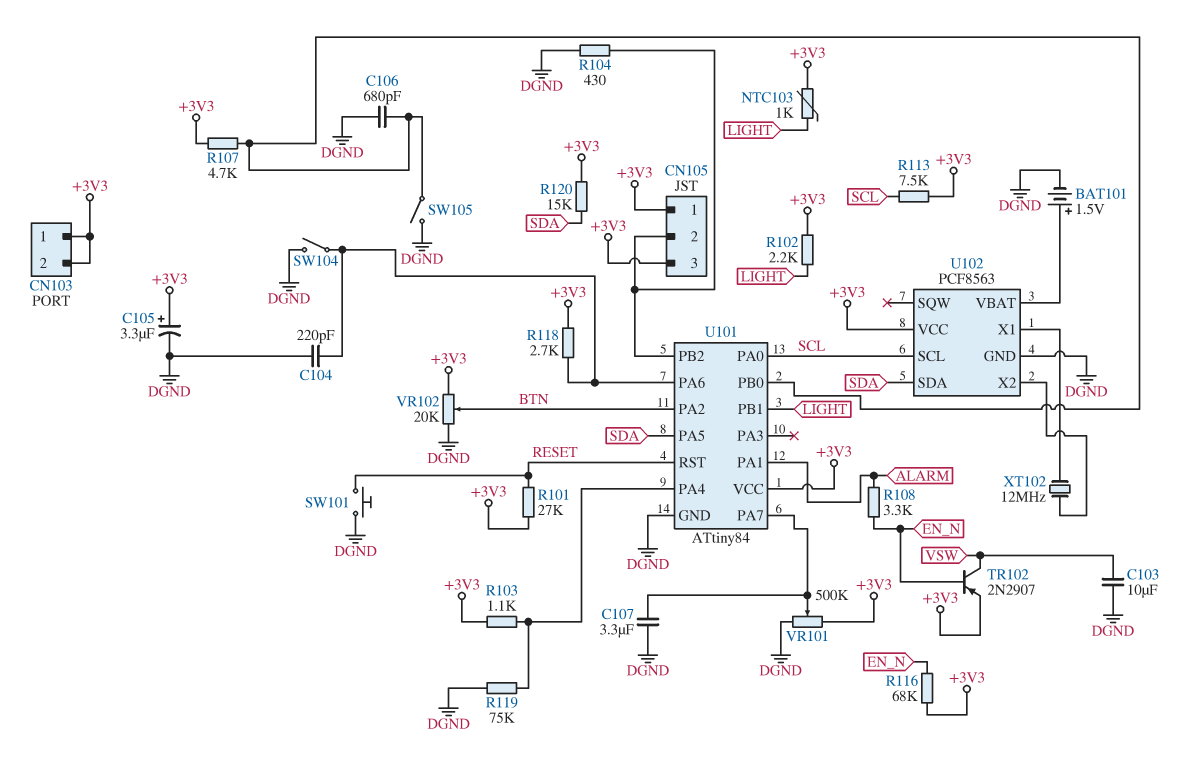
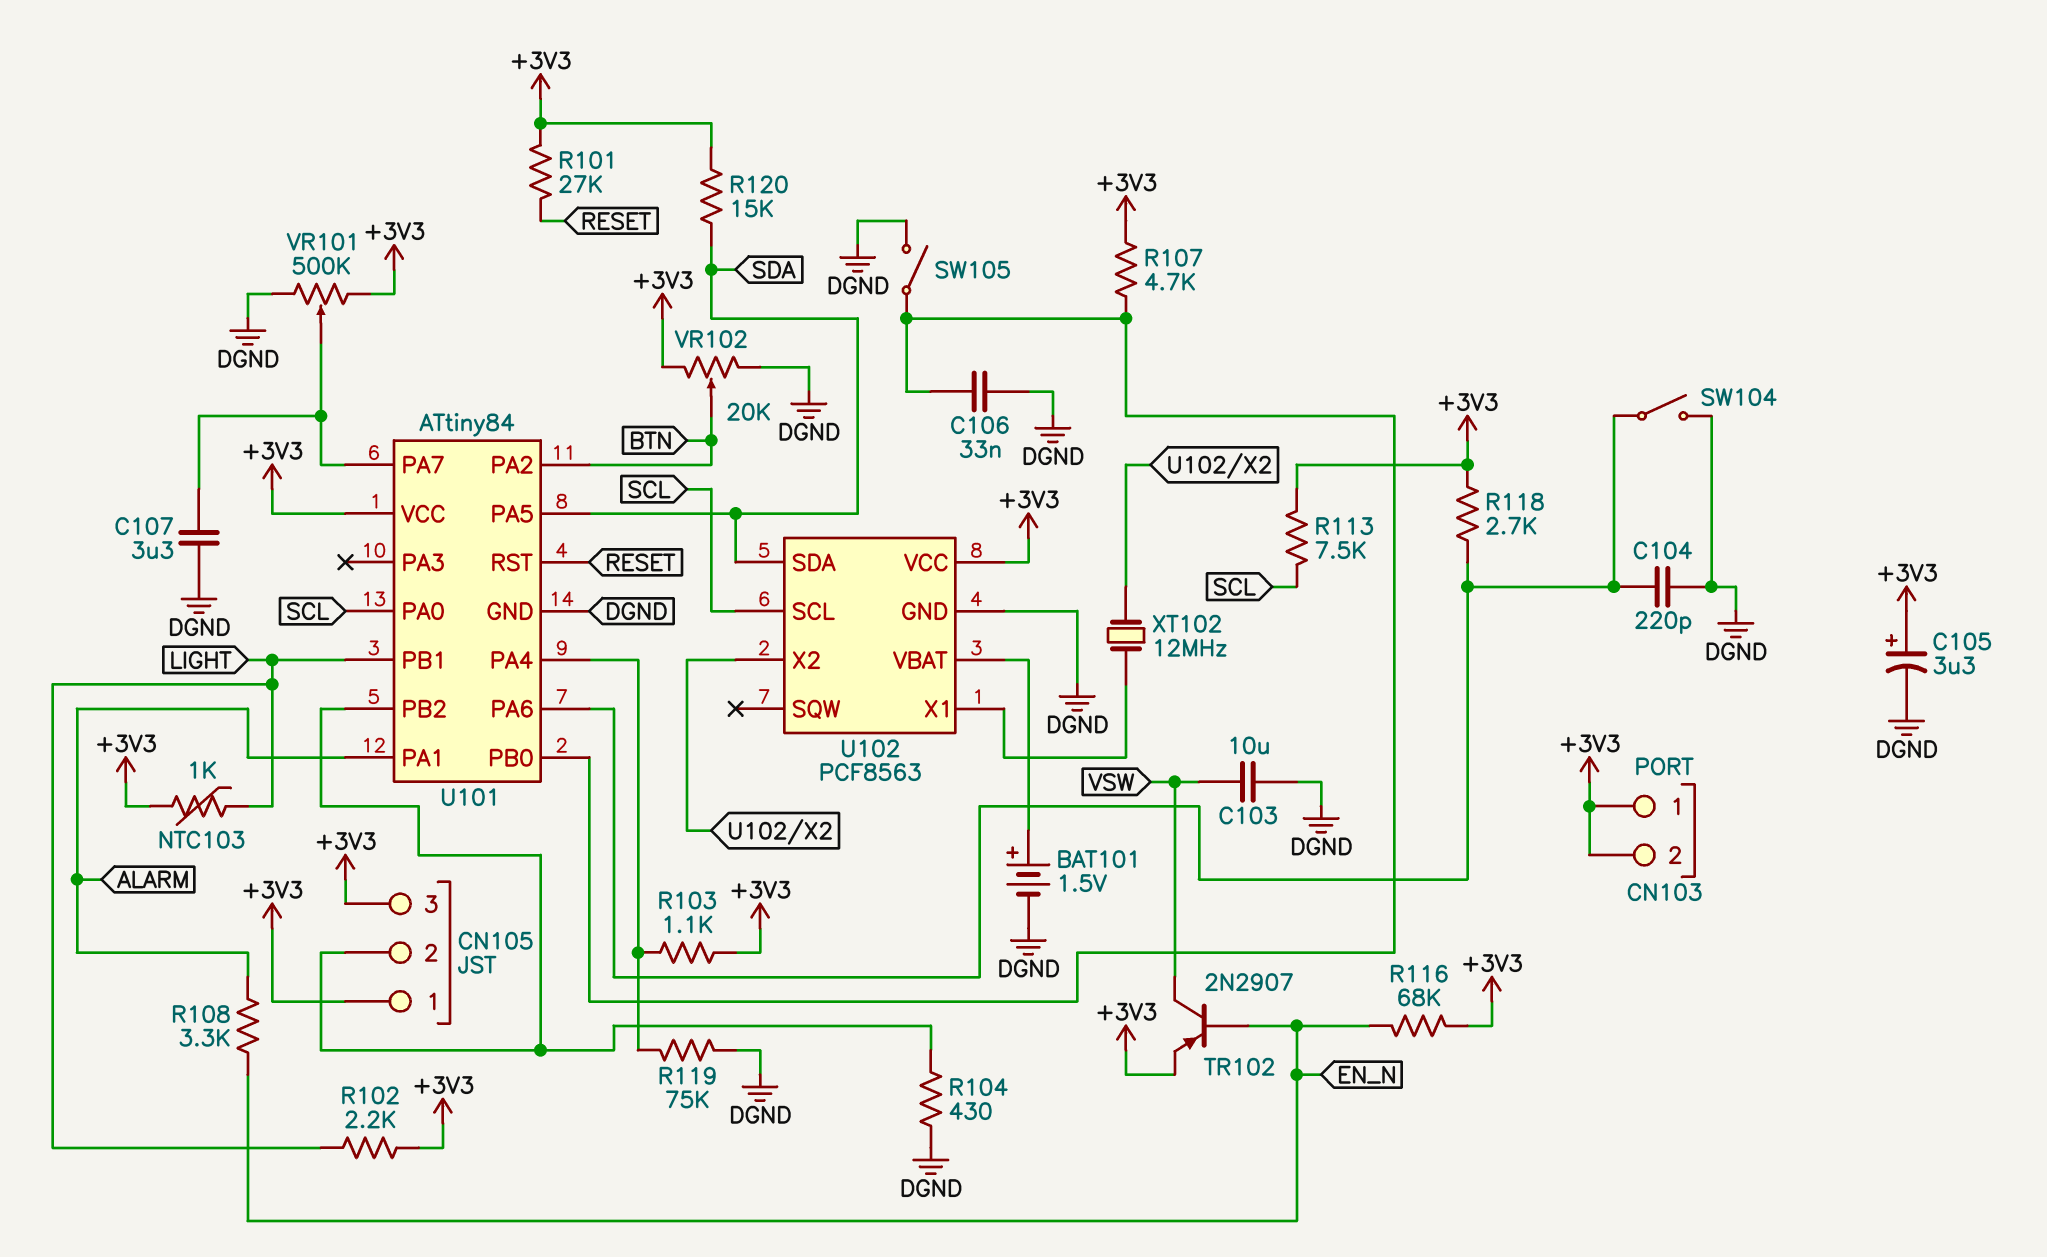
C106: 680pF (DGND, U101/PB0) -> 33nF (DGND, U101/PB0)
SW101: button (DGND, RESET) -> none

